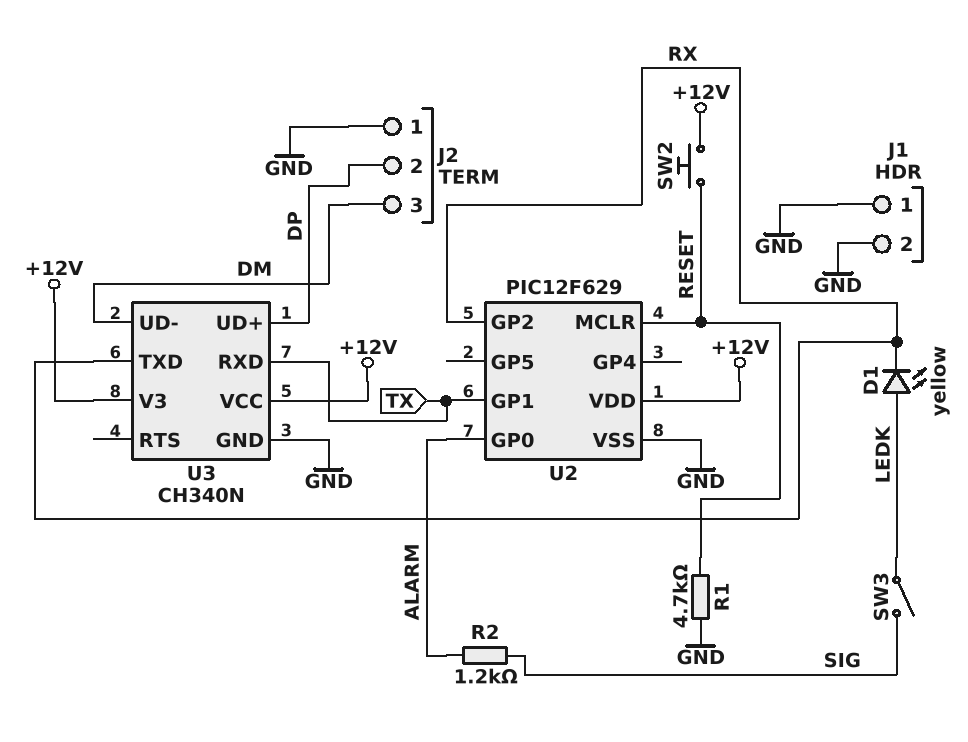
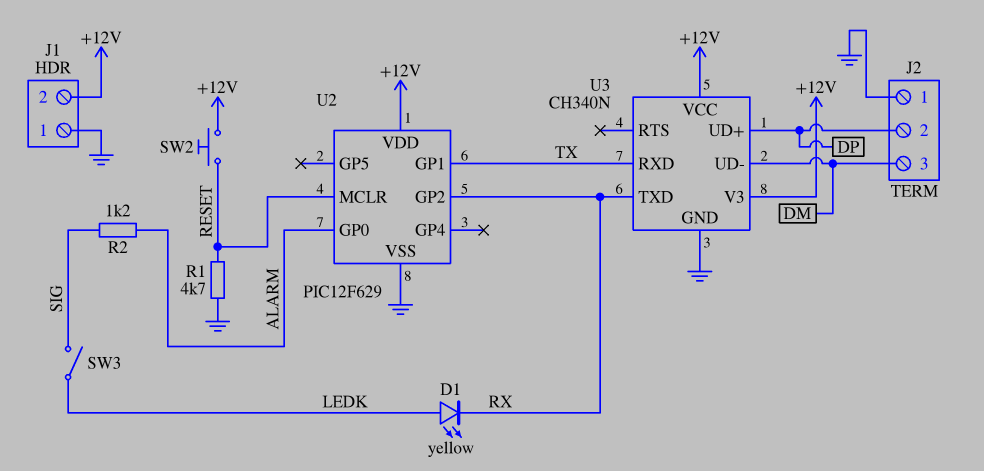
J1 pin 2: GND -> +12V

